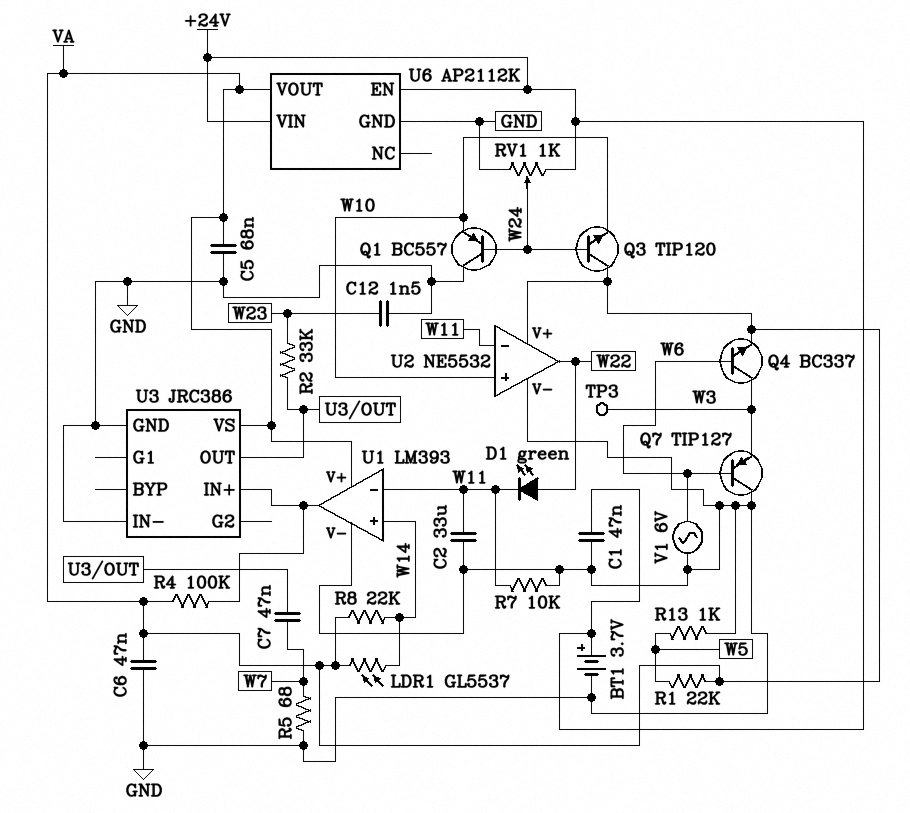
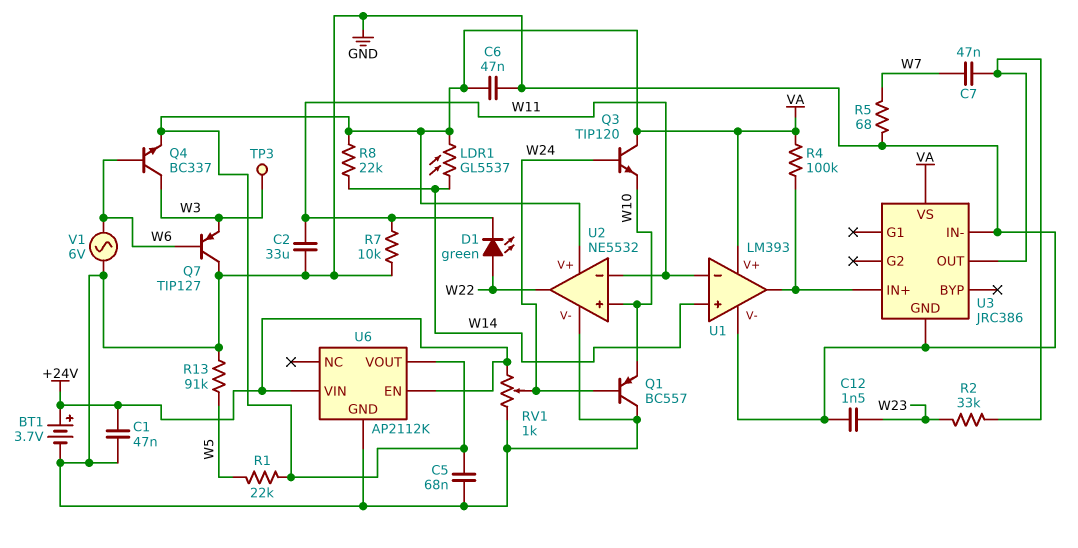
R13: 1k (GND, W5) -> 91k (GND, W5)

